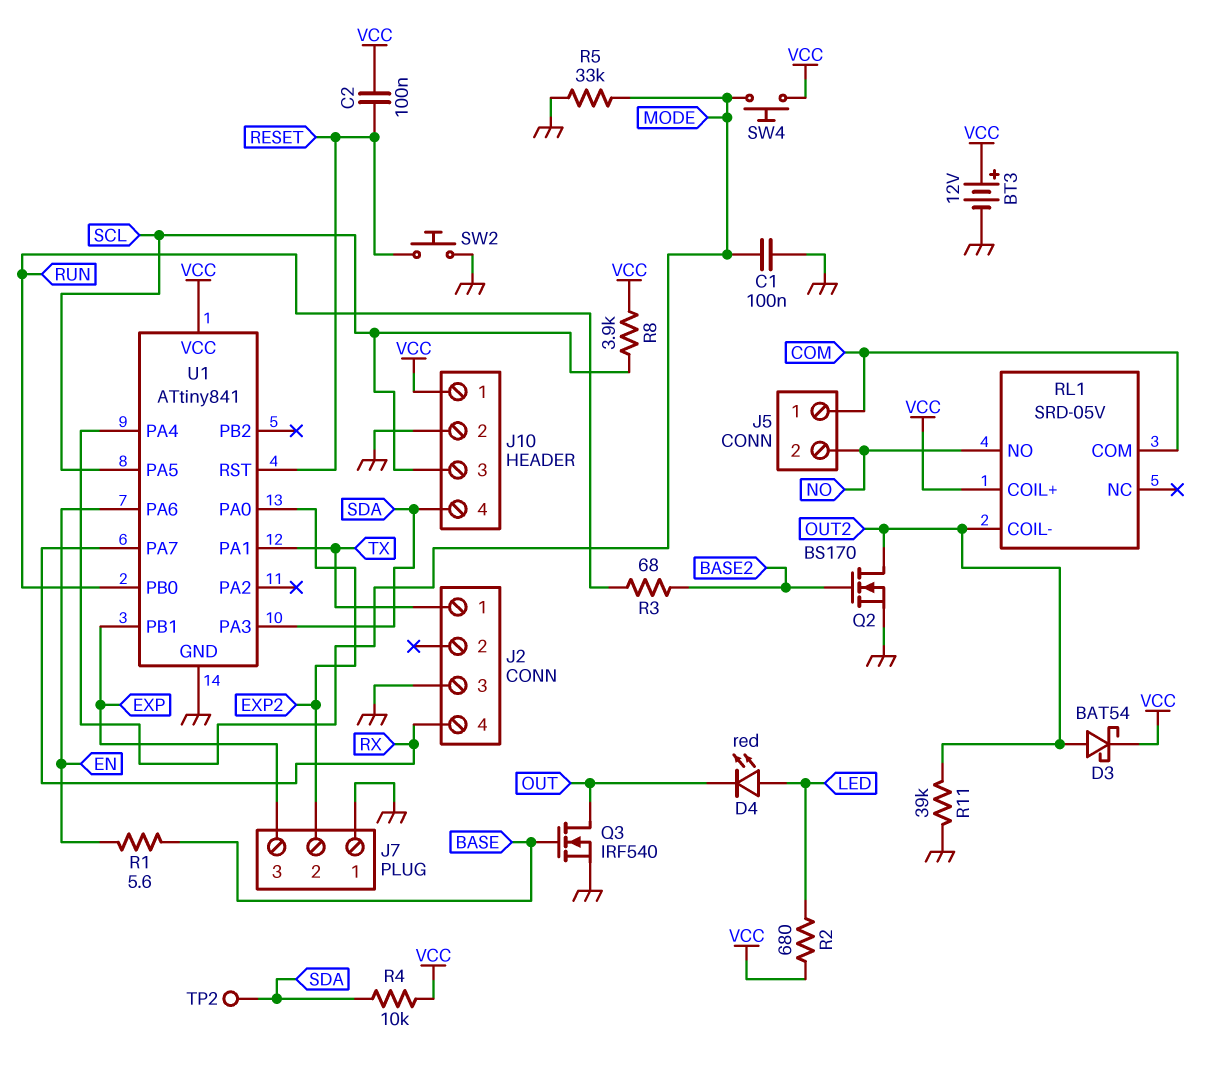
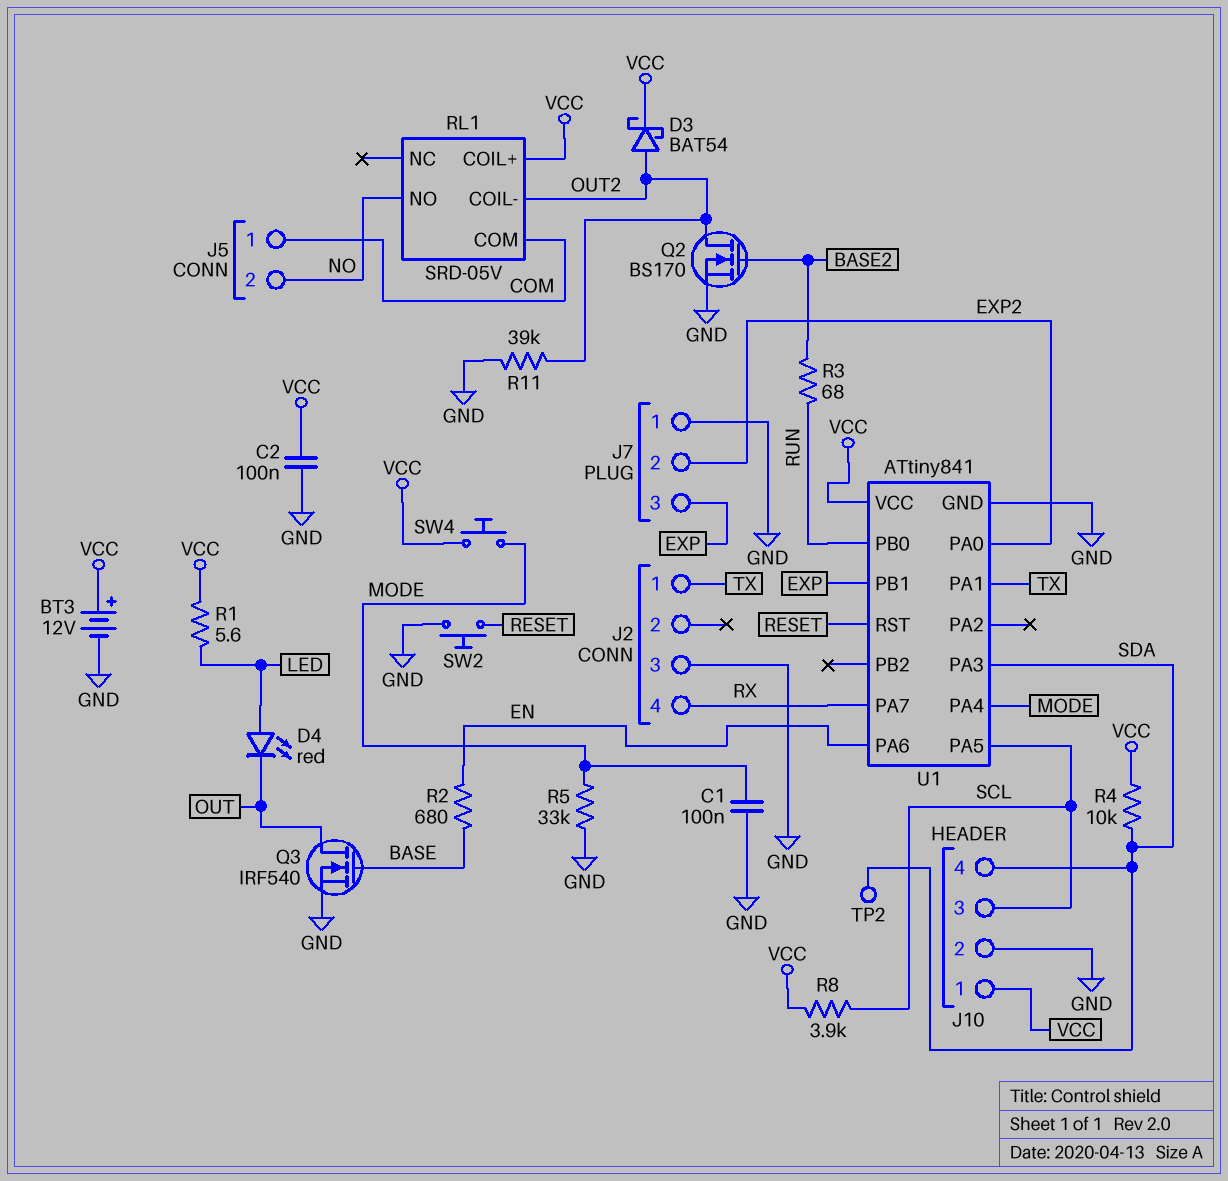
C2: 100nF (RESET, VCC) -> 100nF (GND, VCC)
R1: 5.6 (BASE, EN) -> 5.6 (LED, VCC)
R2: 680 (LED, VCC) -> 680 (BASE, EN)

